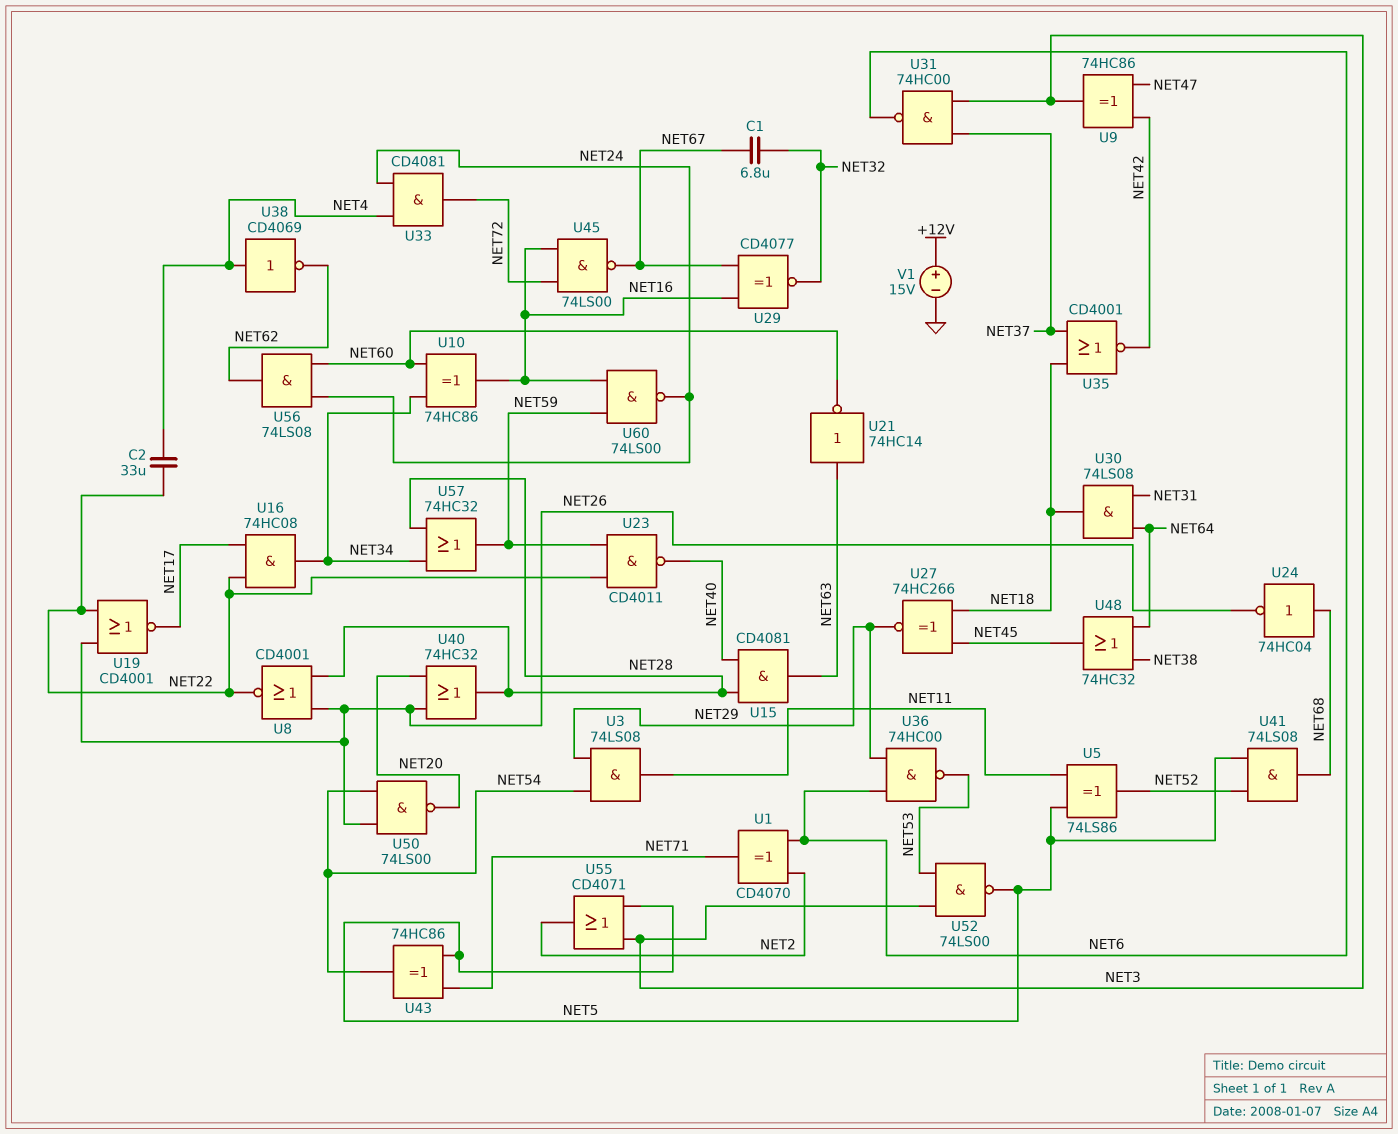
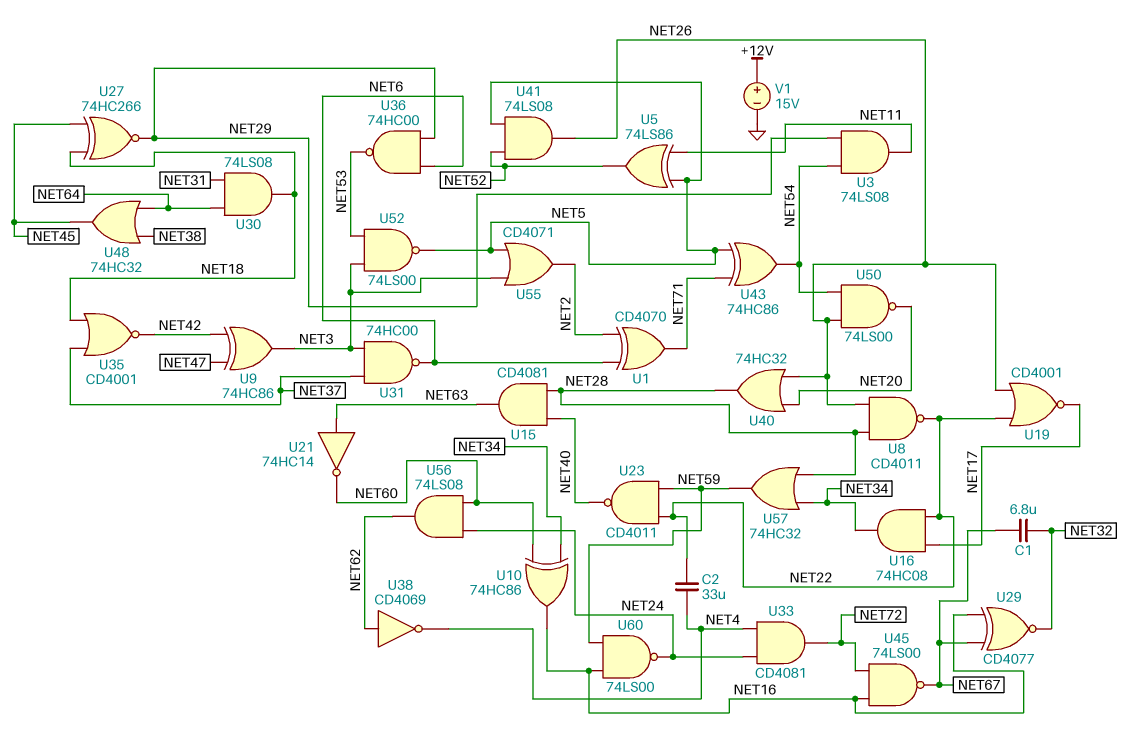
U8: NOR CD4001 (in NET26, in NET28, out NET22) -> NAND CD4011 (in NET26, in NET28, out NET22)
U24: NOT 74HC04 (in NET68, out NET26) -> none
U38: NOT CD4069 (in NET4, out NET62) -> NOT CD4069 (in NET62, out NET4)
U41: AND 74LS08 (in NET5, in NET52, out NET68) -> AND 74LS08 (in NET5, in NET52, out NET26)

